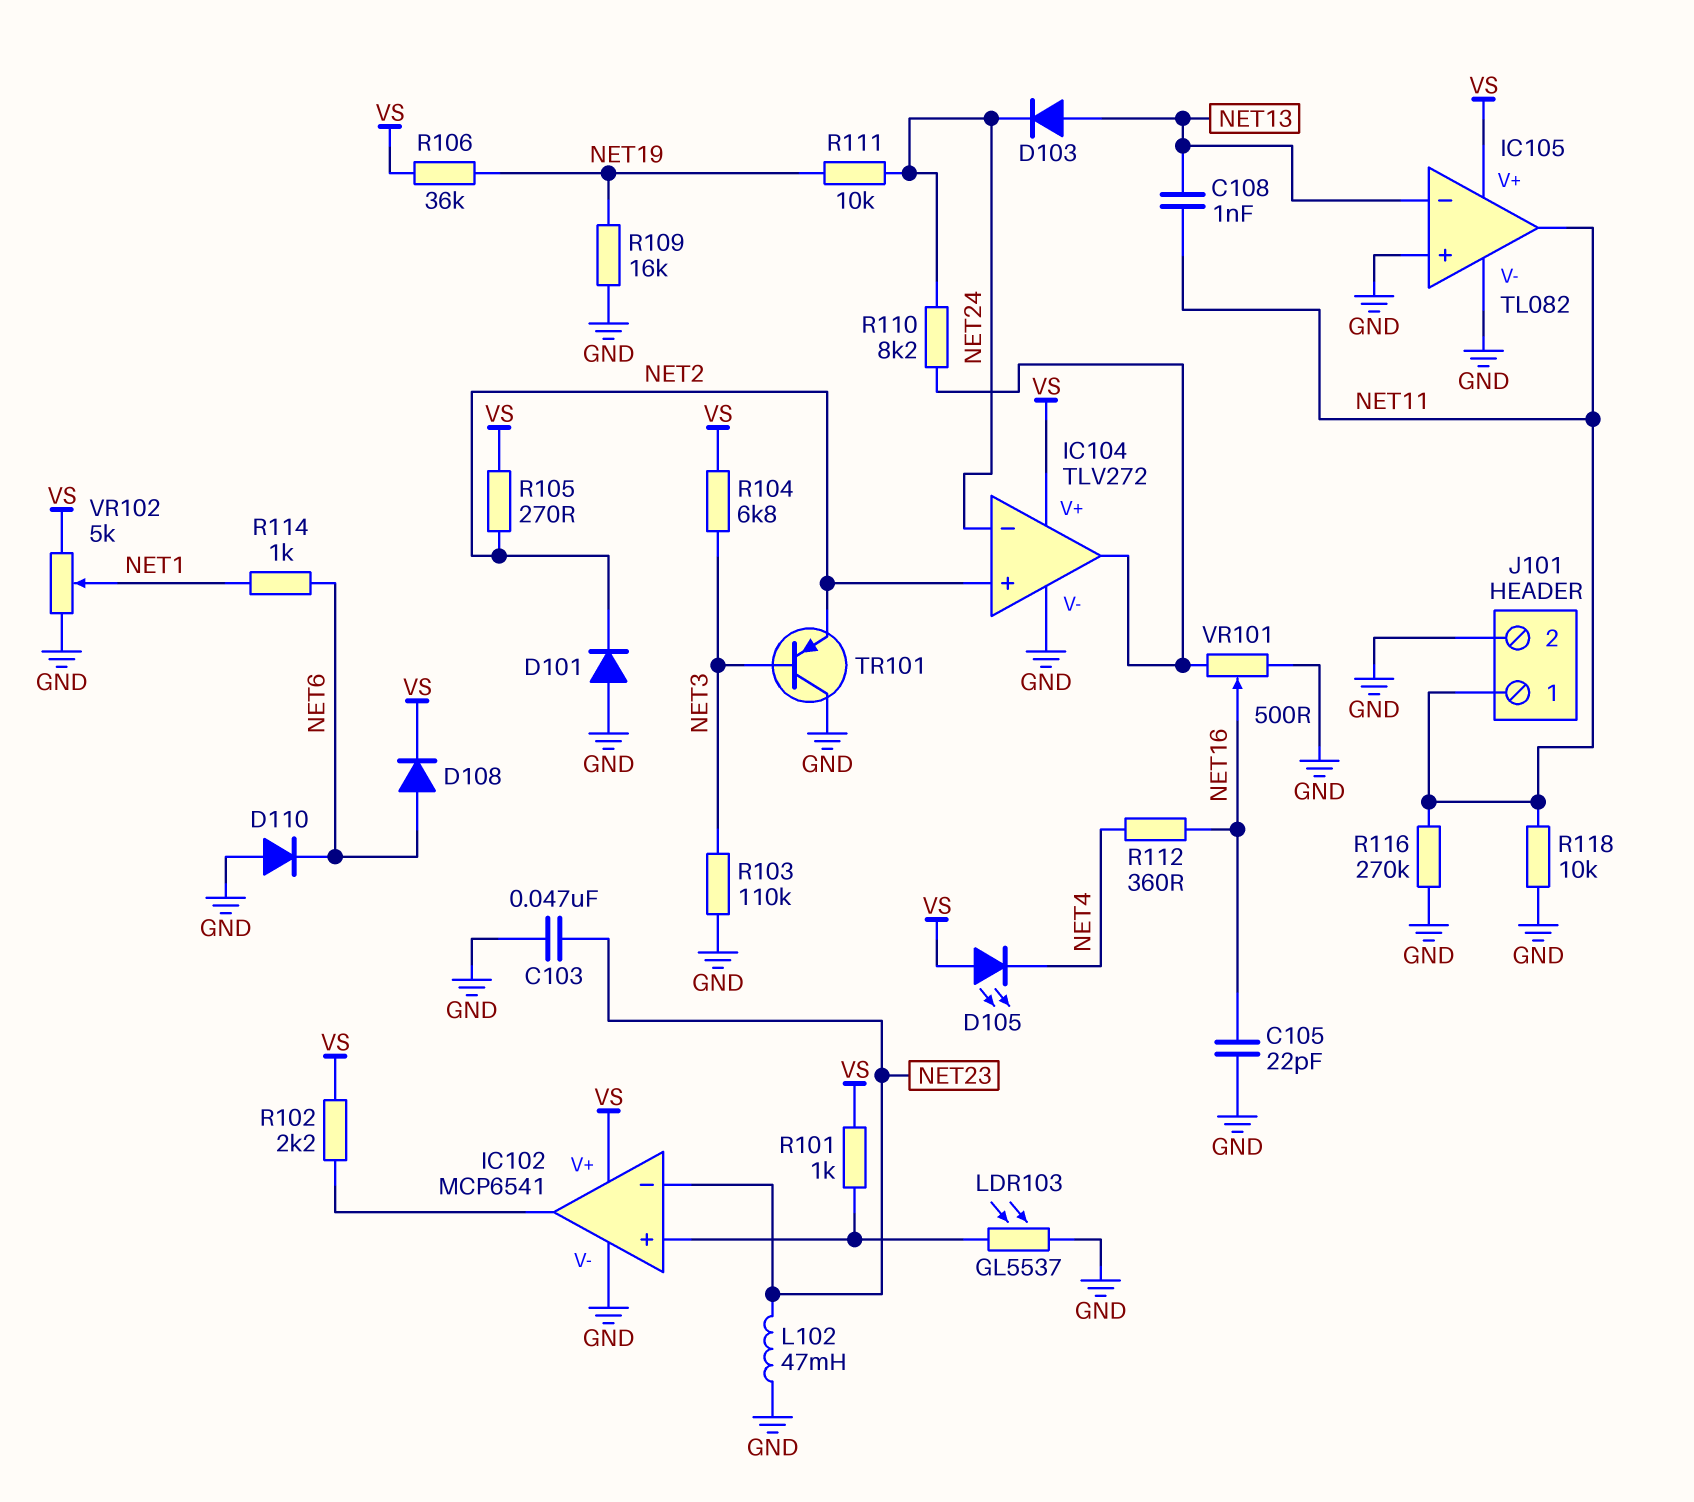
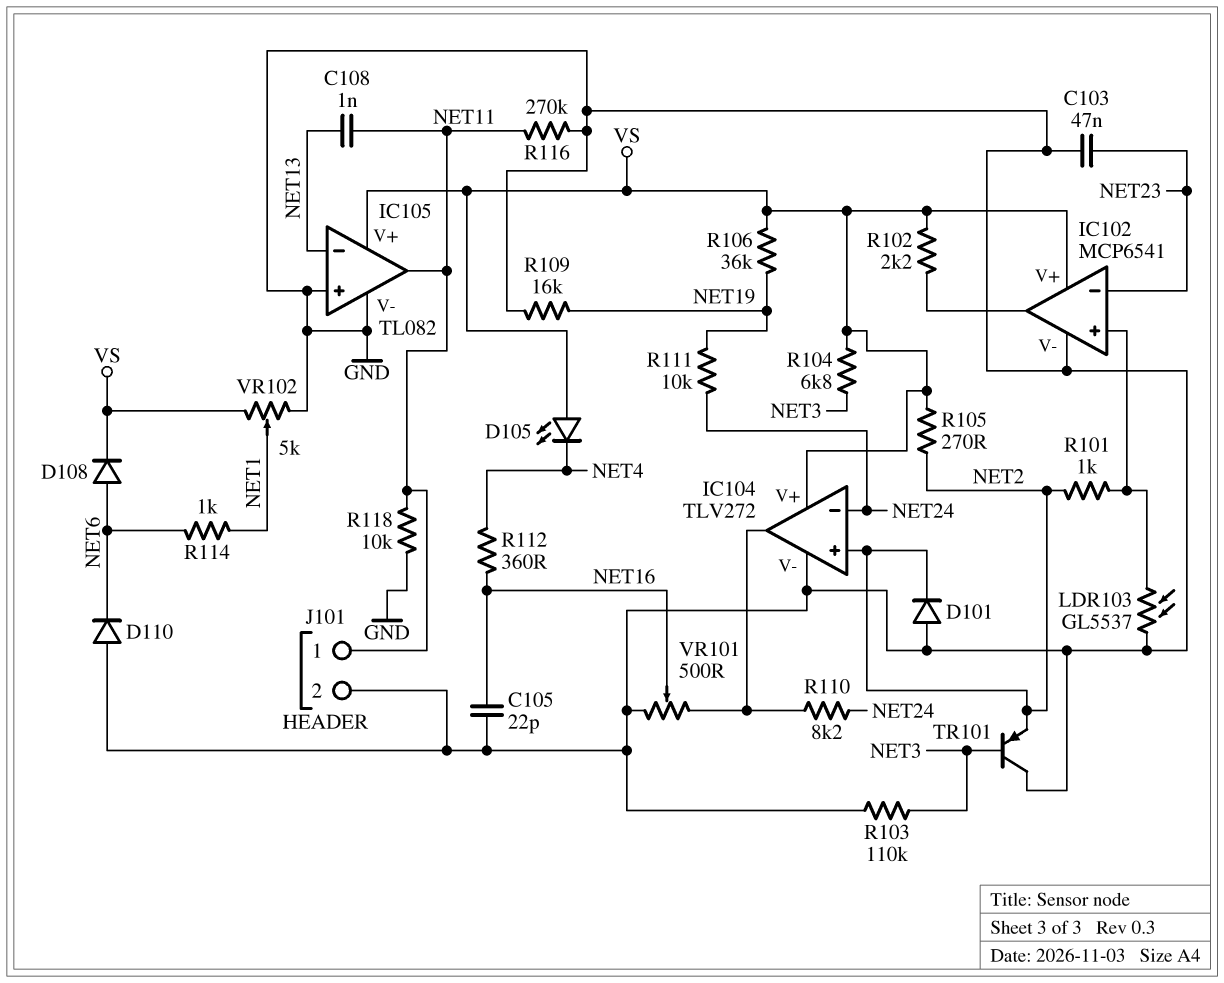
D103: diode (A NET13, K NET24) -> none
L102: 47mH (GND, NET23) -> none
R101: 1k (IC102/in+, VS) -> 1k (IC102/in+, NET2)

